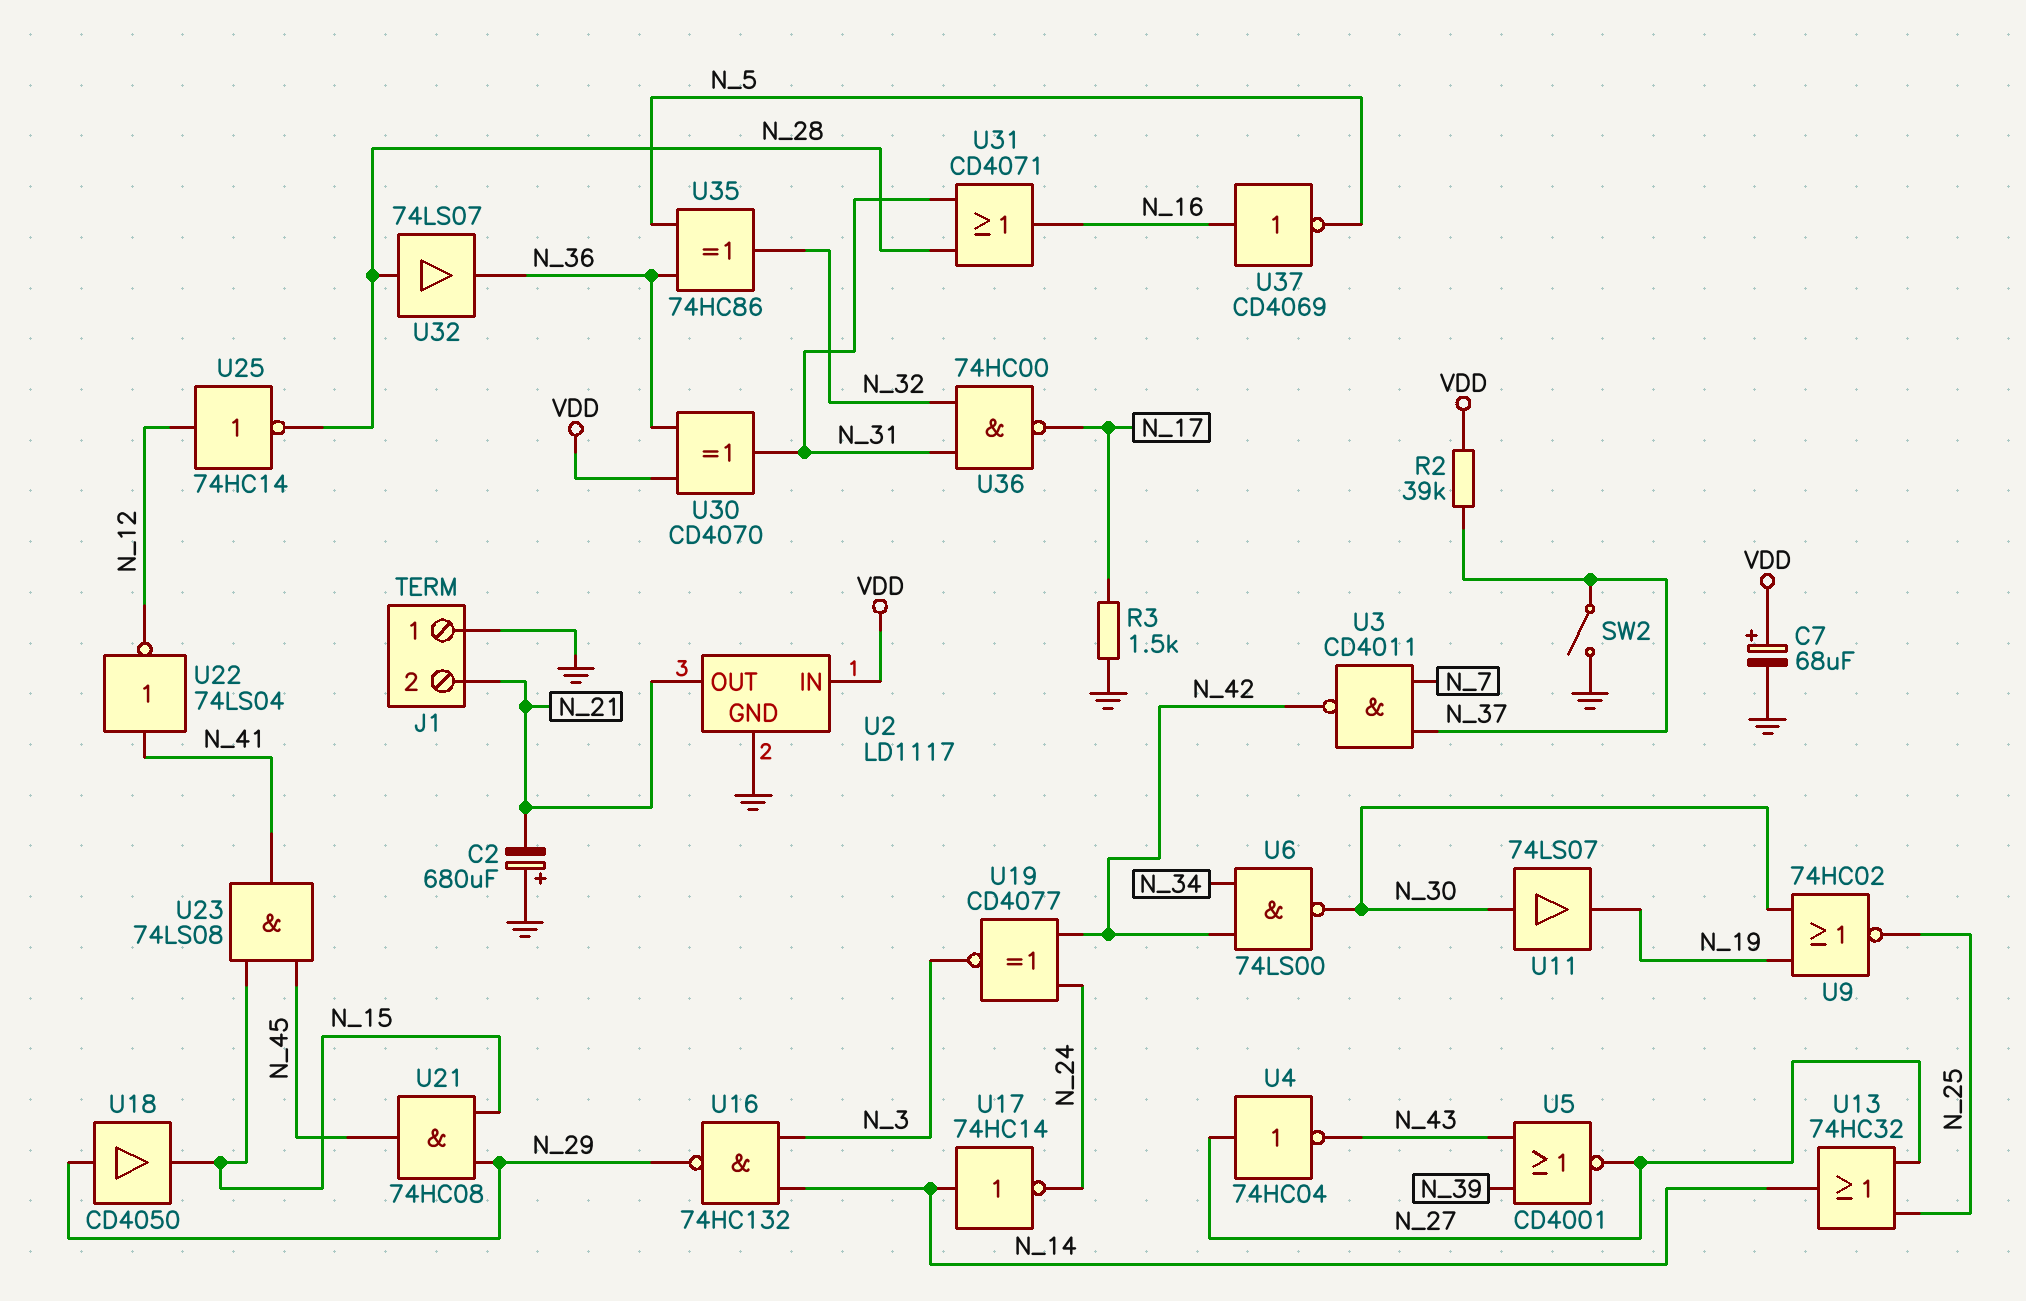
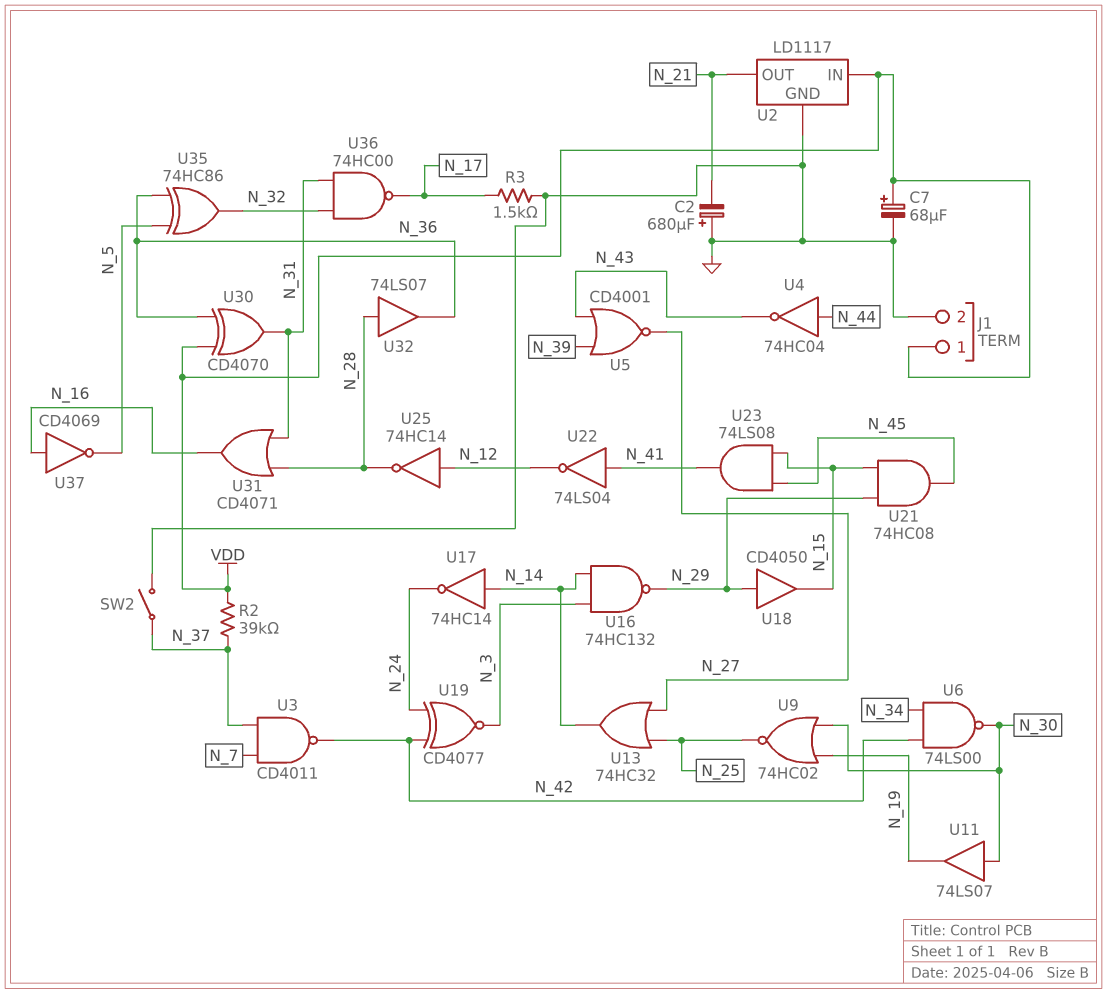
J1 pin 1: GND -> VDD
J1 pin 2: N_21 -> GND
U4: NOT 74HC04 (in N_27, out N_43) -> NOT 74HC04 (in N_44, out N_43)

